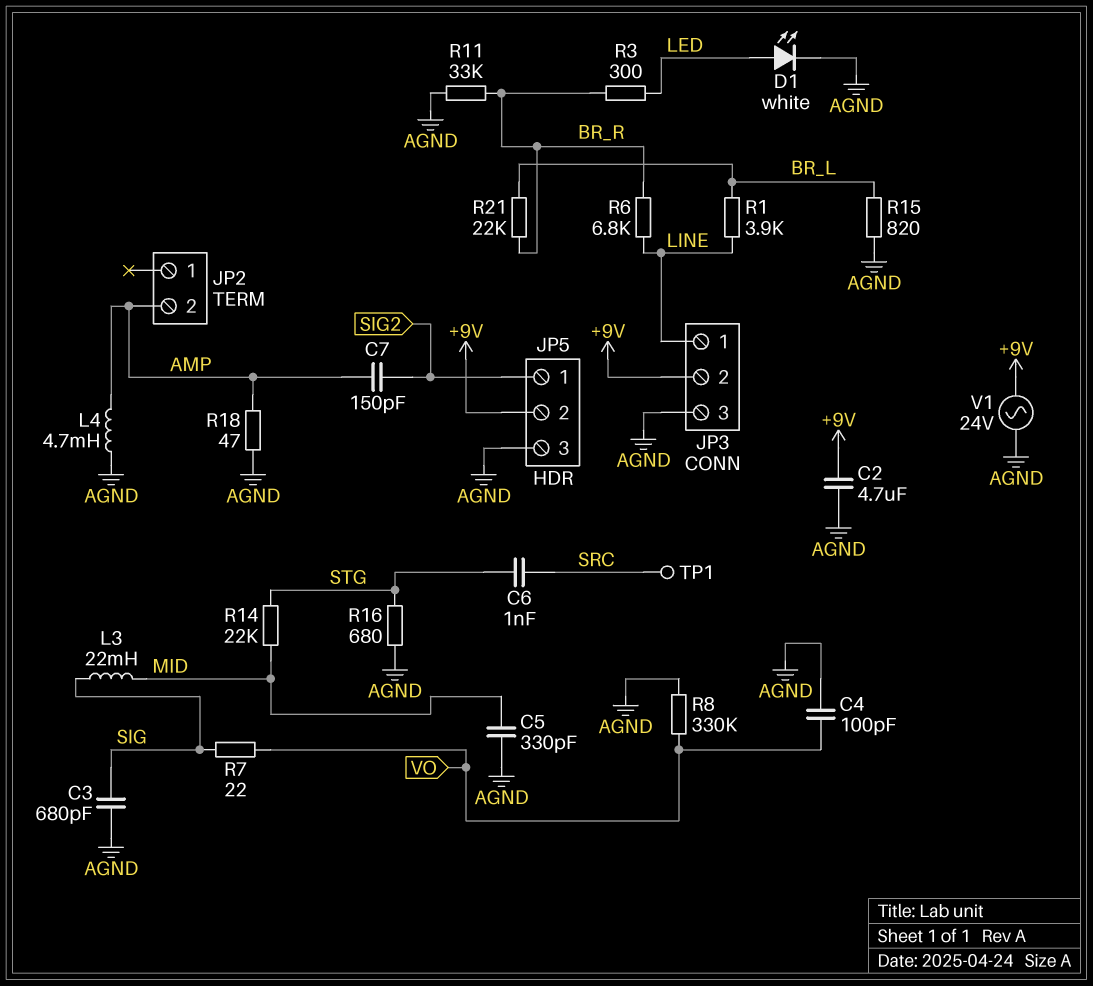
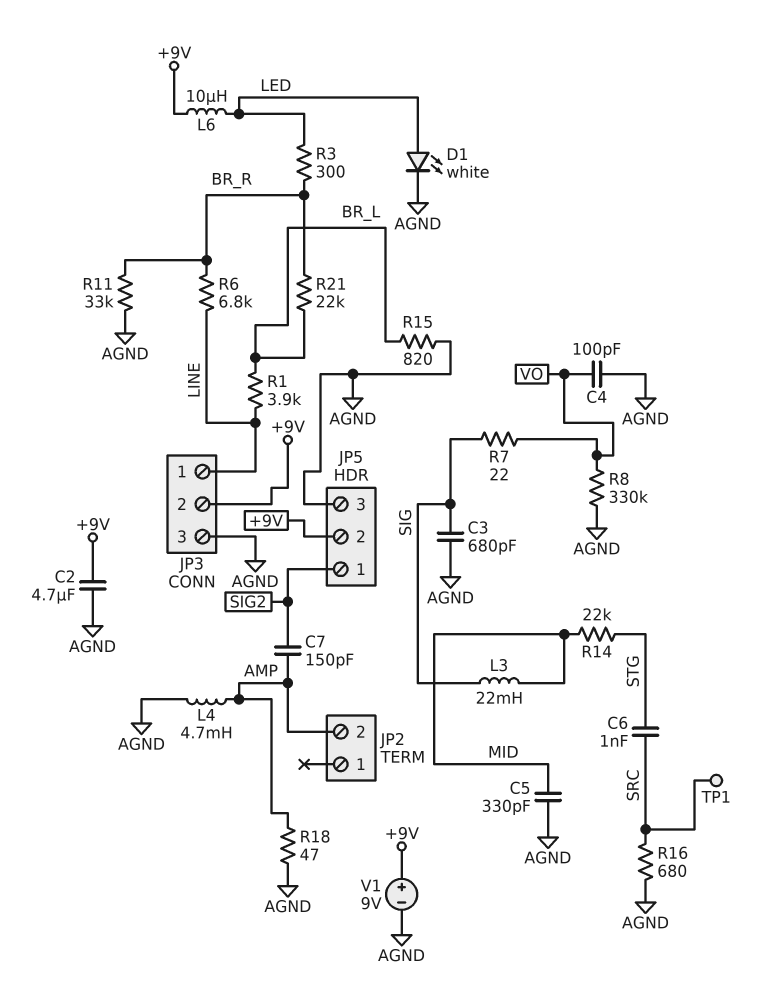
L6: none -> 10uH (+9V, LED)
R16: 680 (AGND, STG) -> 680 (AGND, SRC)
V1: AC 24V (+9V, AGND) -> 9V (plus +9V, minus AGND)

